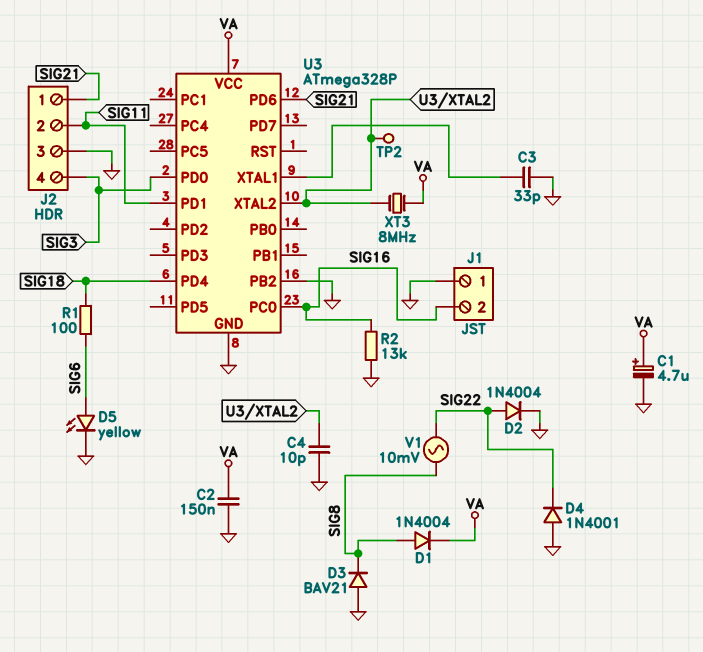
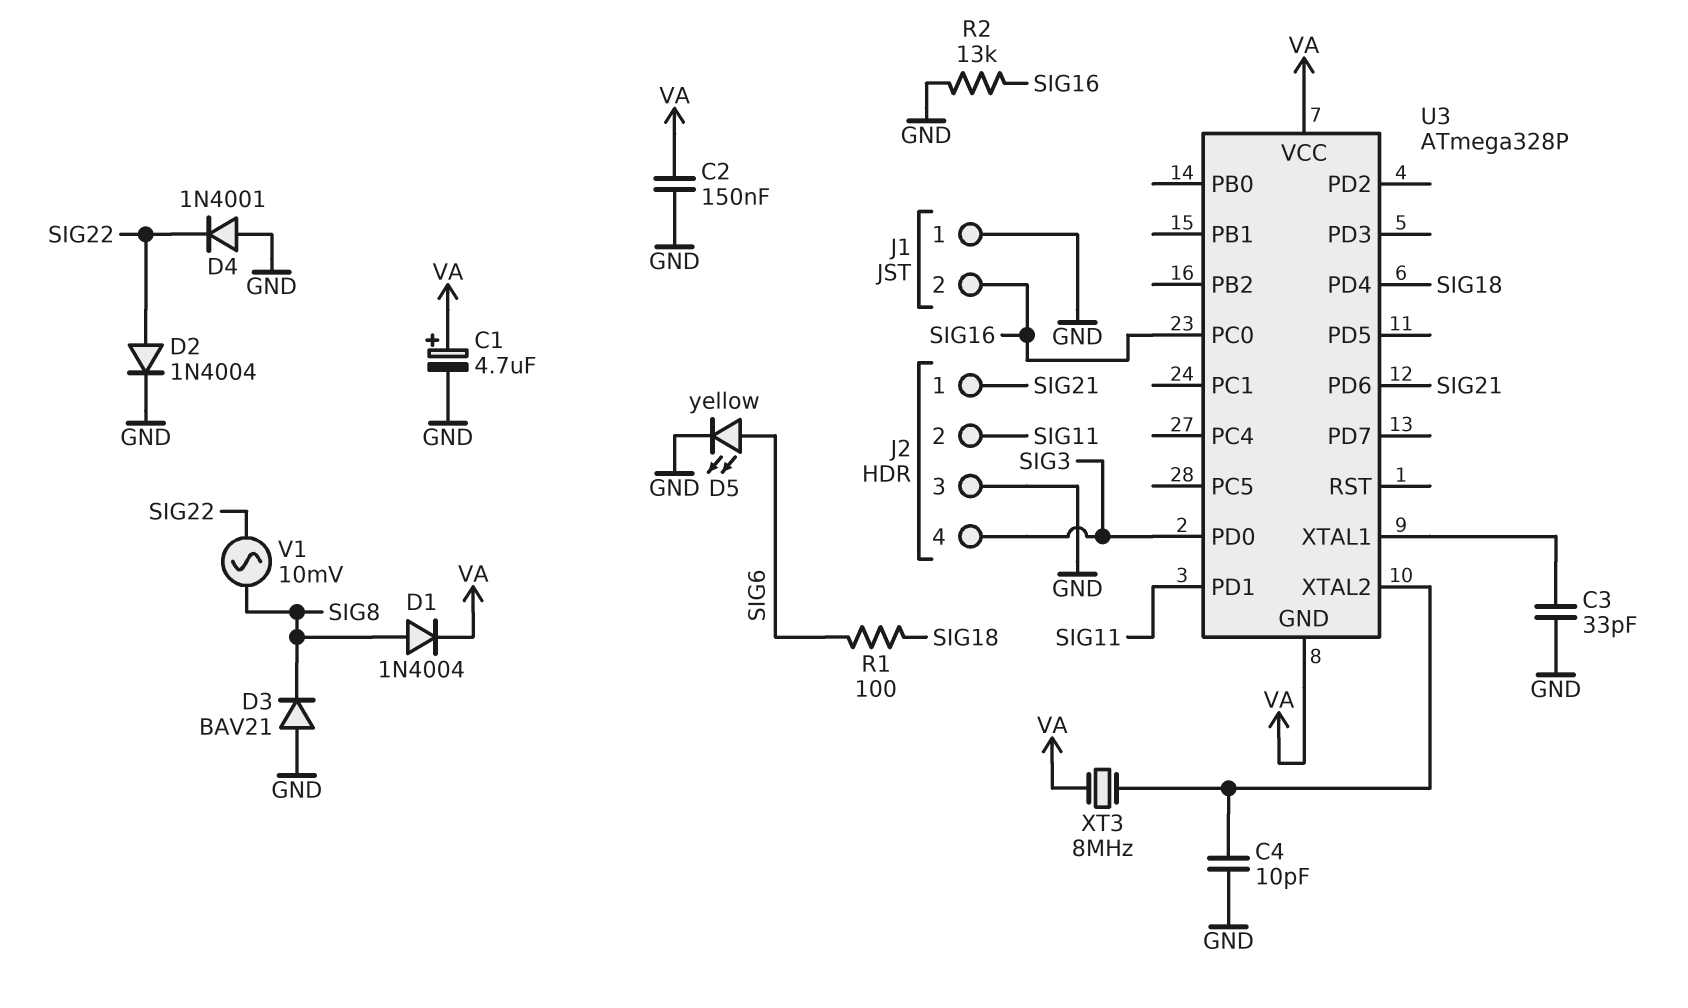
TP2: test point (U3/XTAL2) -> none
U3 pin GND: GND -> VA
U3 pin PB2: GND -> none

